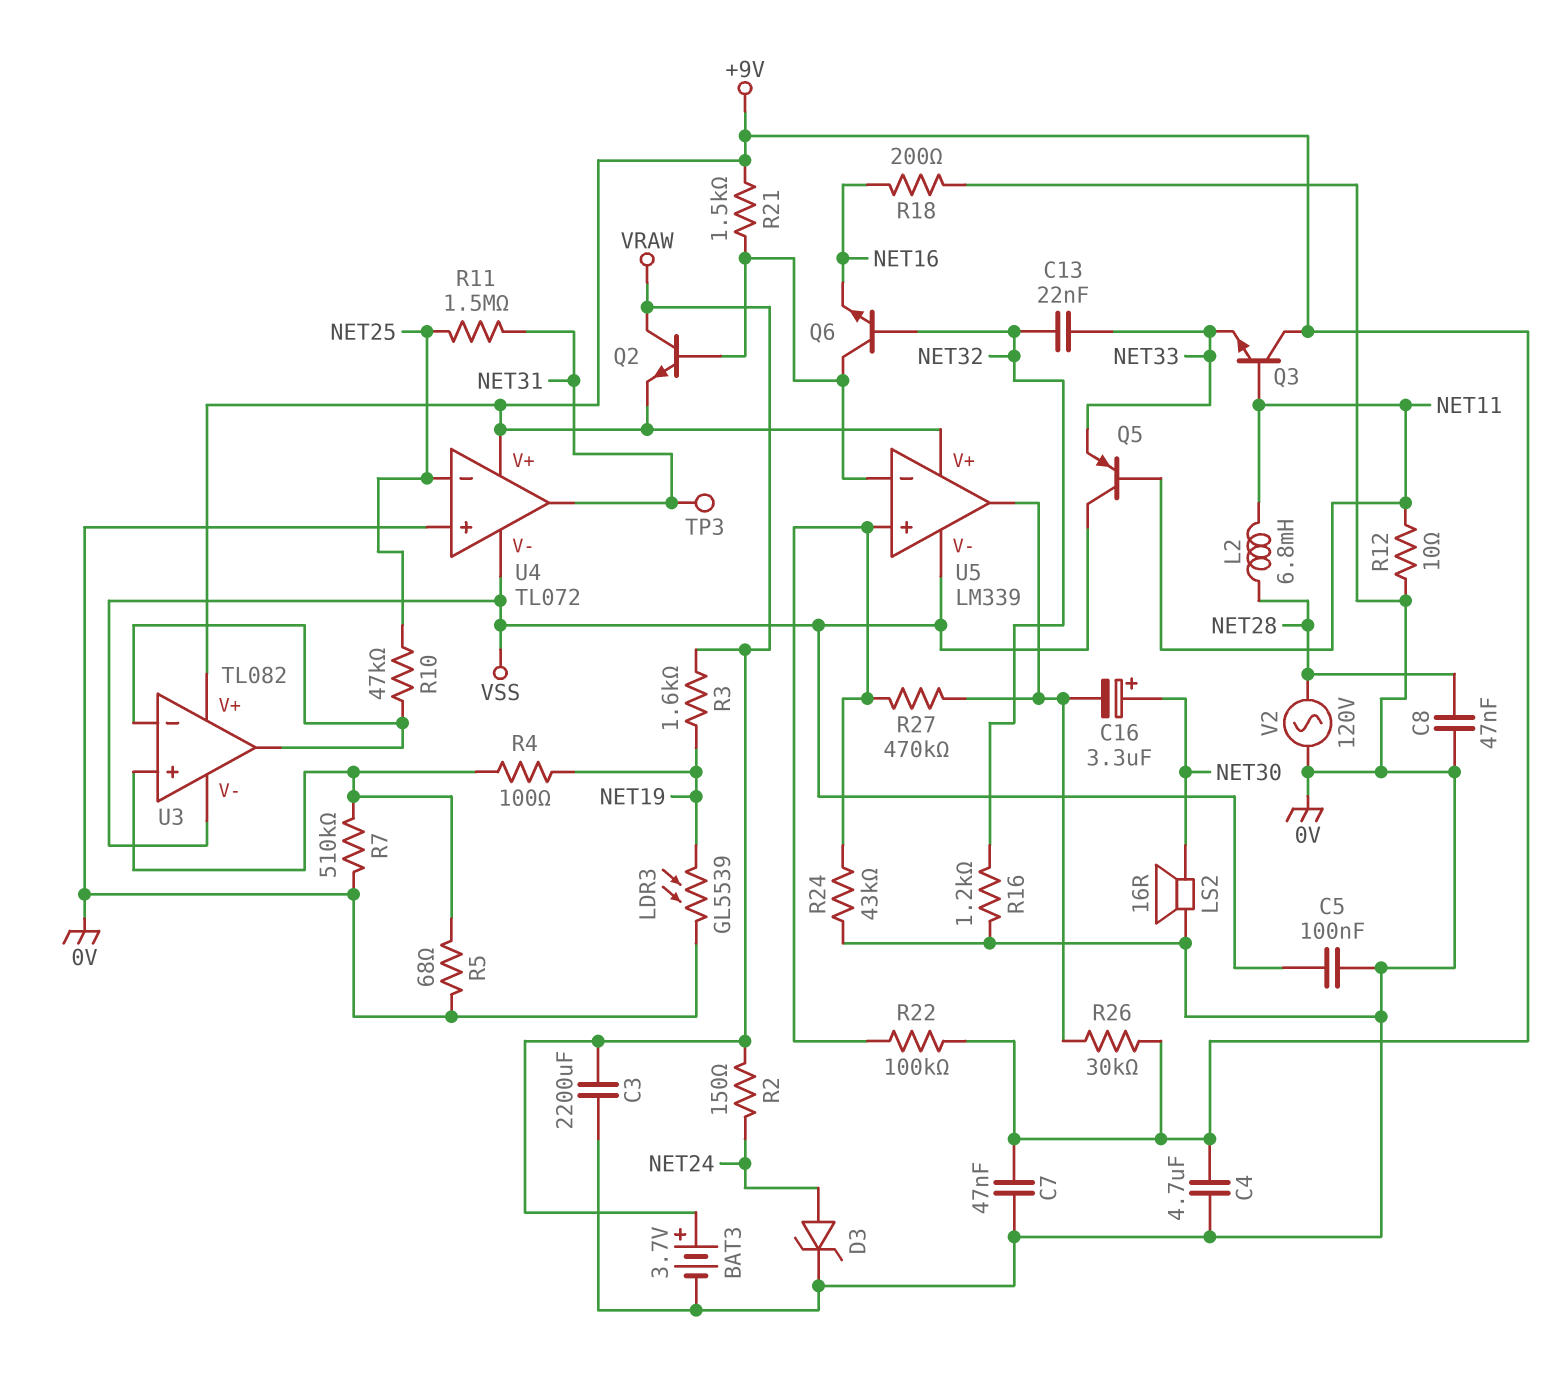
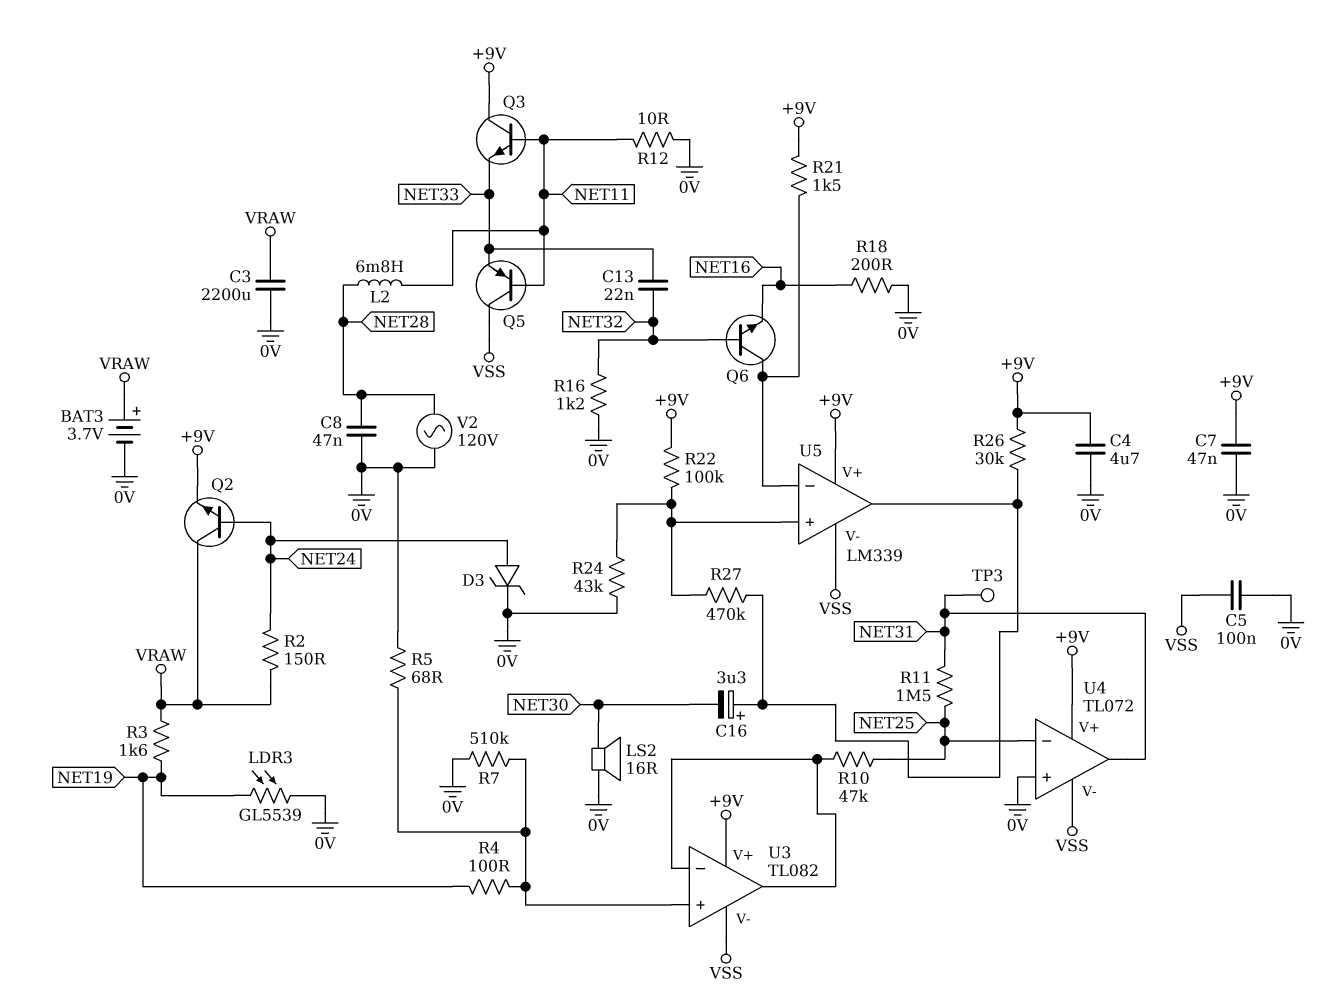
C16: 3.3uF (plus NET30, minus U5/out) -> 3.3uF (plus U5/out, minus NET30)
Q2: NPN (B U5/in-, C VRAW, E +9V) -> NPN (B NET24, C VRAW, E +9V)

